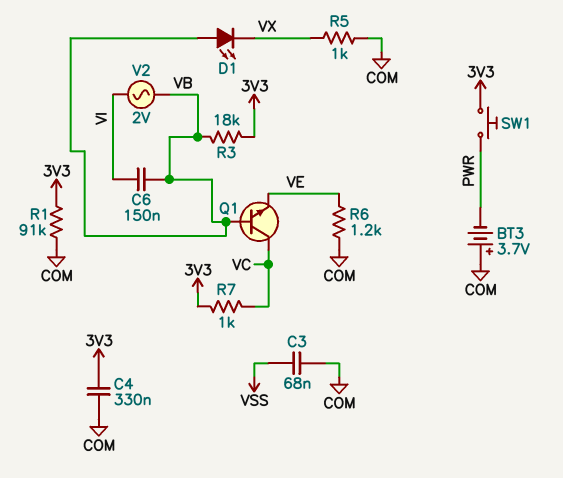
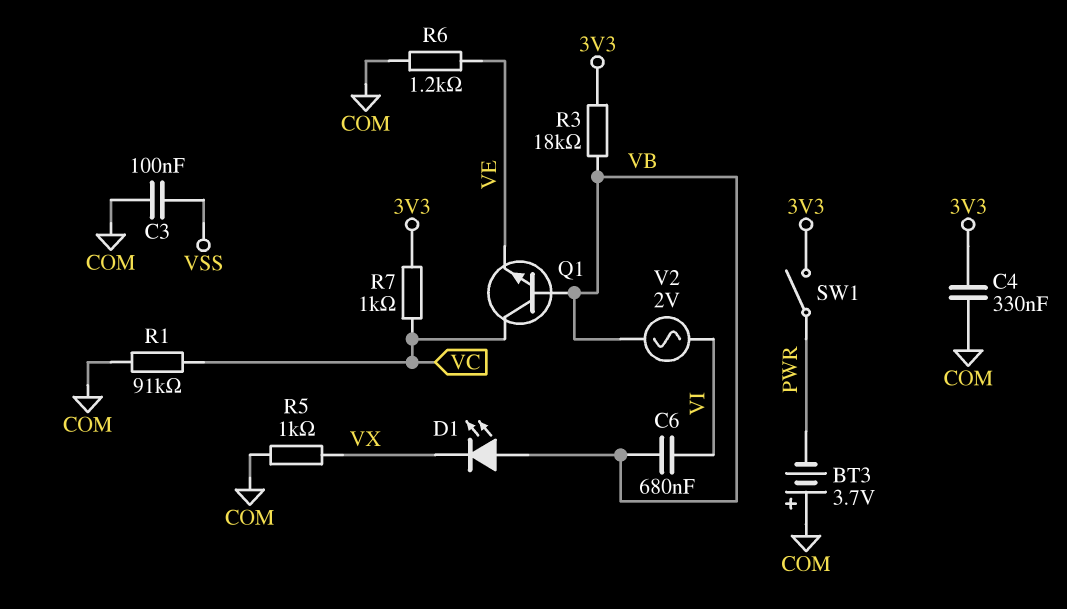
C3: 68nF (COM, VSS) -> 100nF (COM, VSS)
C6: 150nF (VB, VI) -> 680nF (VB, VI)
R1: 91k (3V3, COM) -> 91k (COM, VC)
SW1: button (3V3, PWR) -> switch (3V3, PWR)

